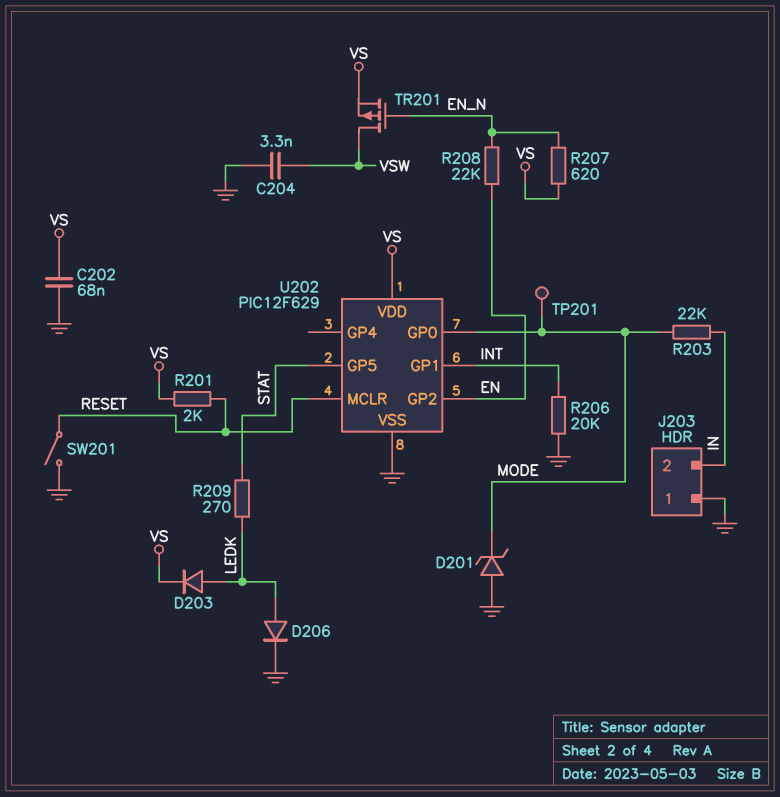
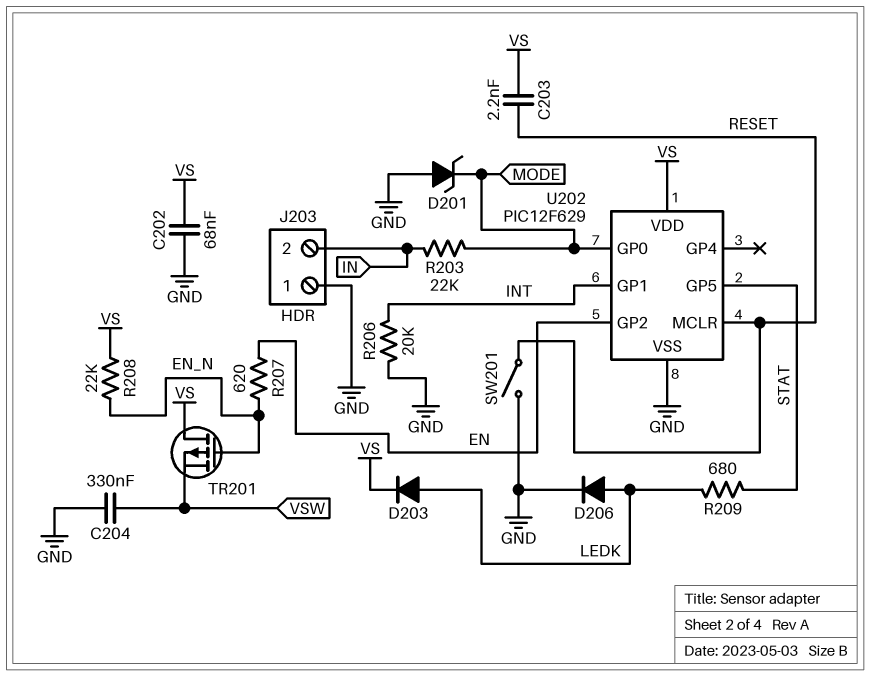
C203: none -> 2.2nF (RESET, VS)
C204: 3.3nF (GND, VSW) -> 330nF (GND, VSW)
R201: 2k (RESET, VS) -> none
R207: 620 (EN_N, VS) -> 620 (EN, EN_N)
R208: 22k (EN, EN_N) -> 22k (EN_N, VS)
R209: 270 (LEDK, STAT) -> 680 (LEDK, STAT)
TP201: test point (MODE) -> none
TR201: PMOS (G EN_N, D VSW, S VS) -> PMOS (G EN_N, D VS, S VSW)

